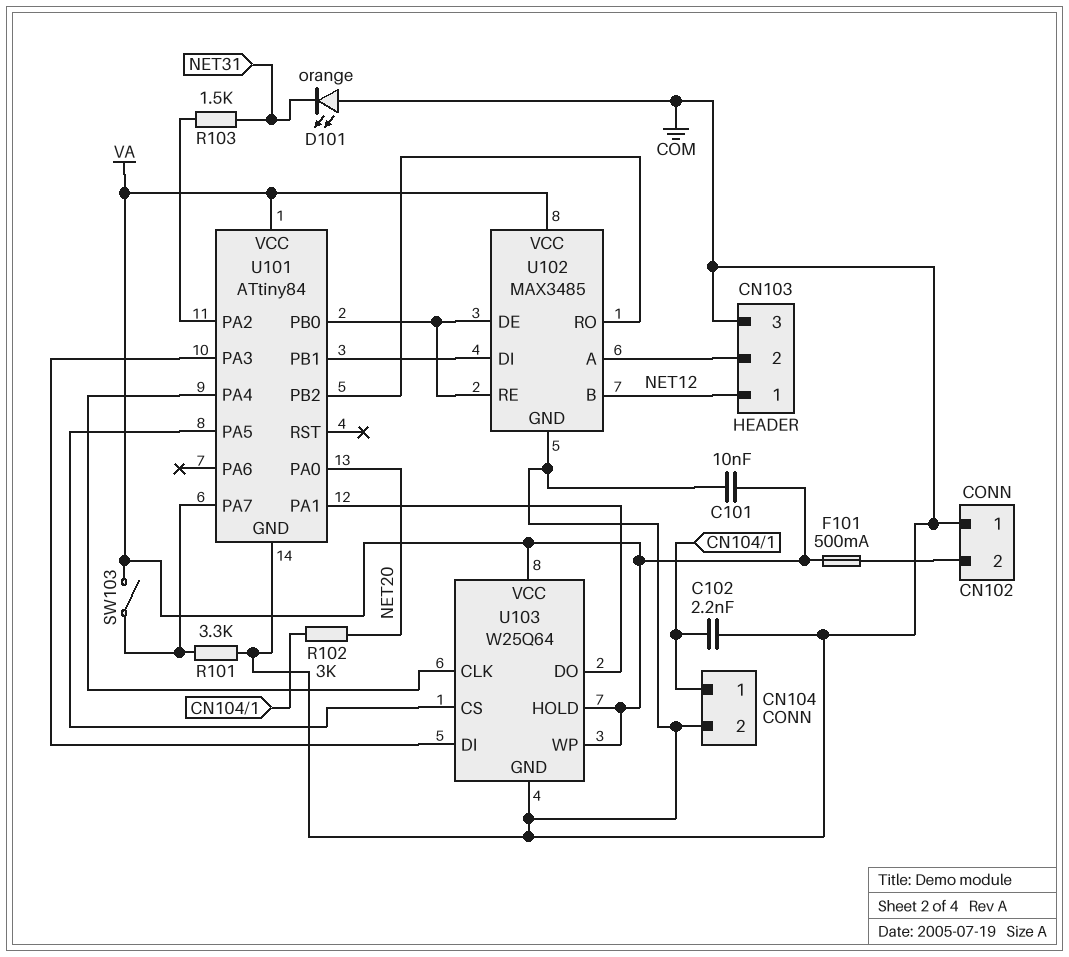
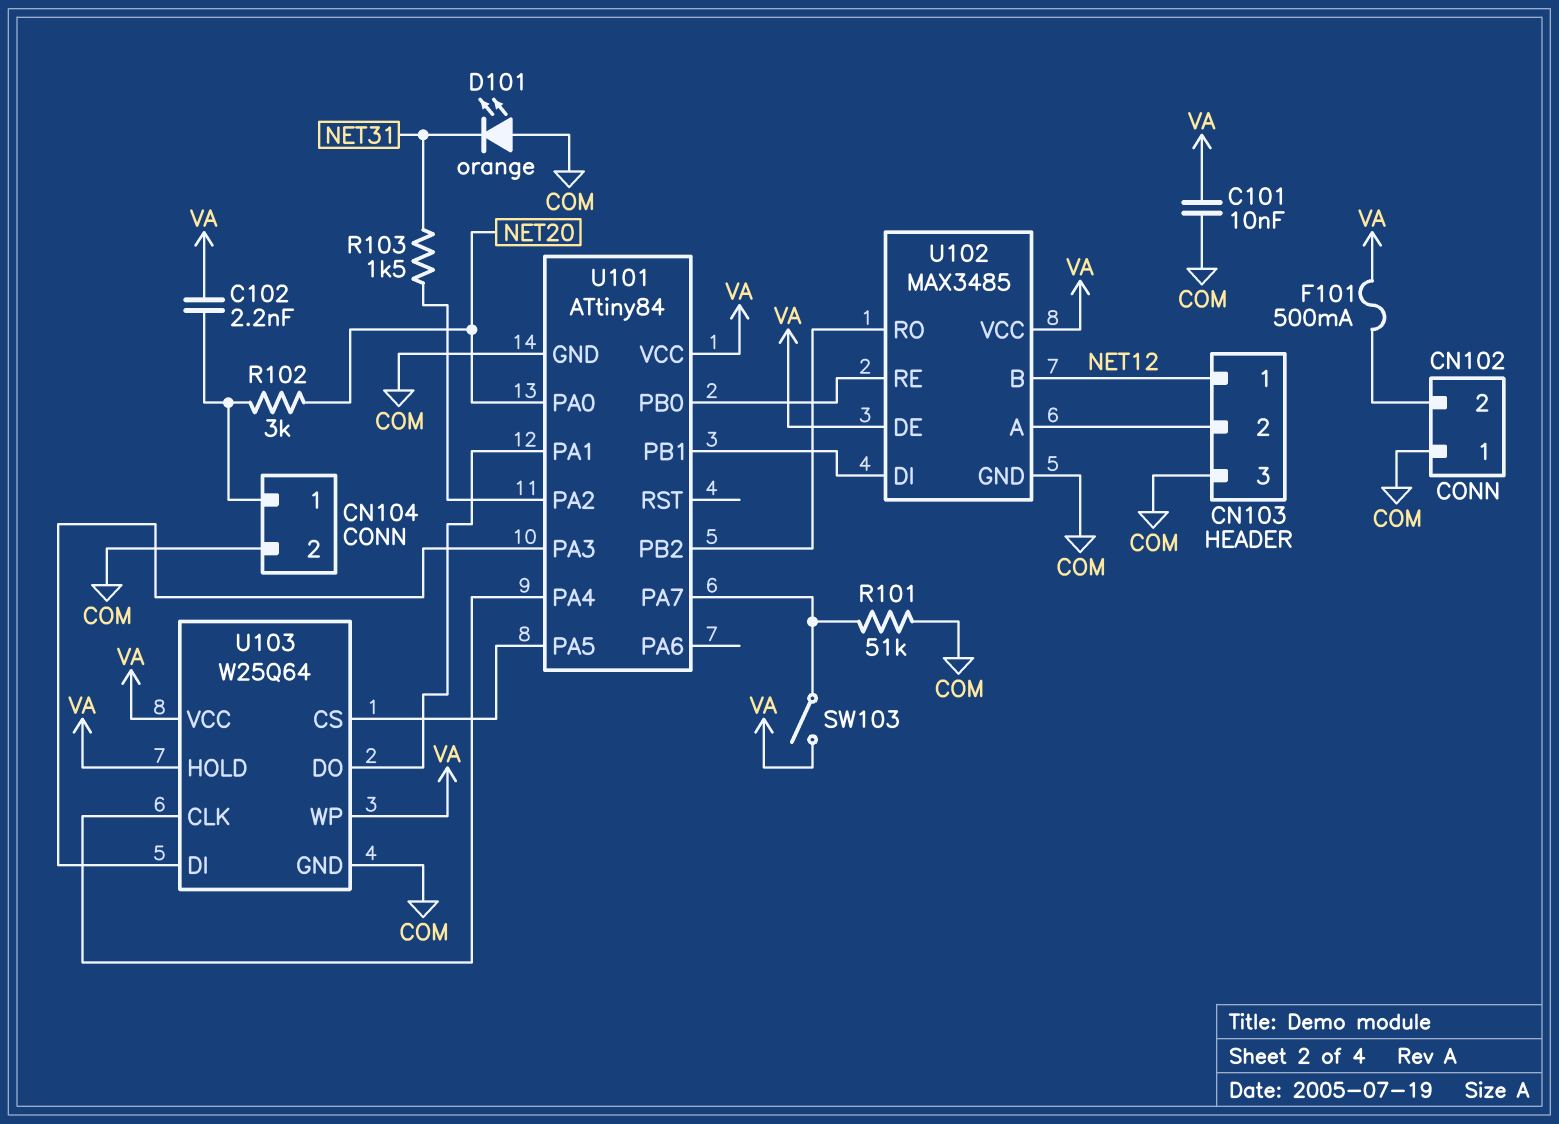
C102: 2.2nF (CN104/1, COM) -> 2.2nF (CN104/1, VA)
R101: 3.3k (COM, U101/PA7) -> 51k (COM, U101/PA7)
U102 pin DE: U101/PB0 -> VA

